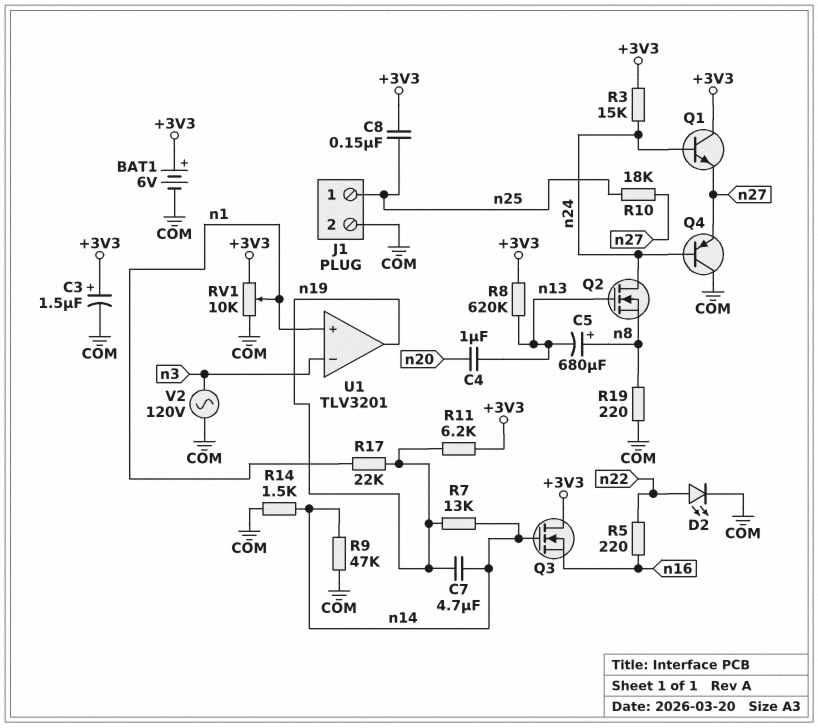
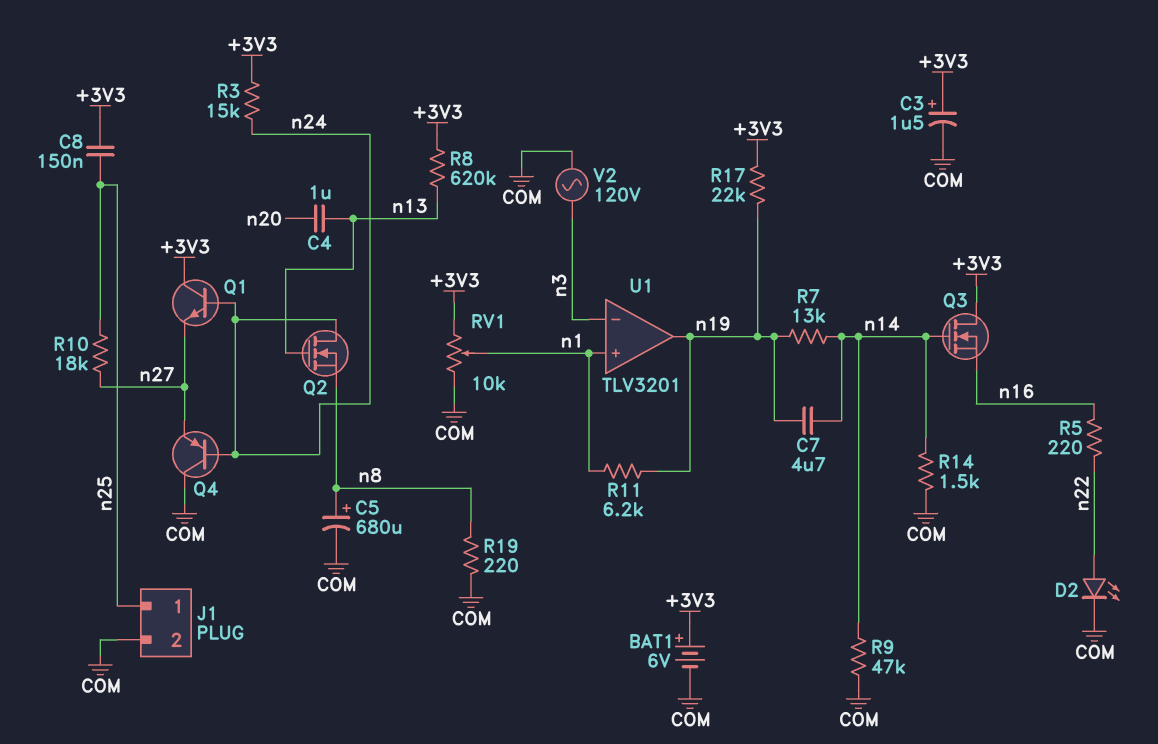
C5: 680uF (plus n8, minus n13) -> 680uF (plus n8, minus COM)
R11: 6.2k (+3V3, n19) -> 6.2k (n1, n19)
R17: 22k (n1, n19) -> 22k (+3V3, n19)

